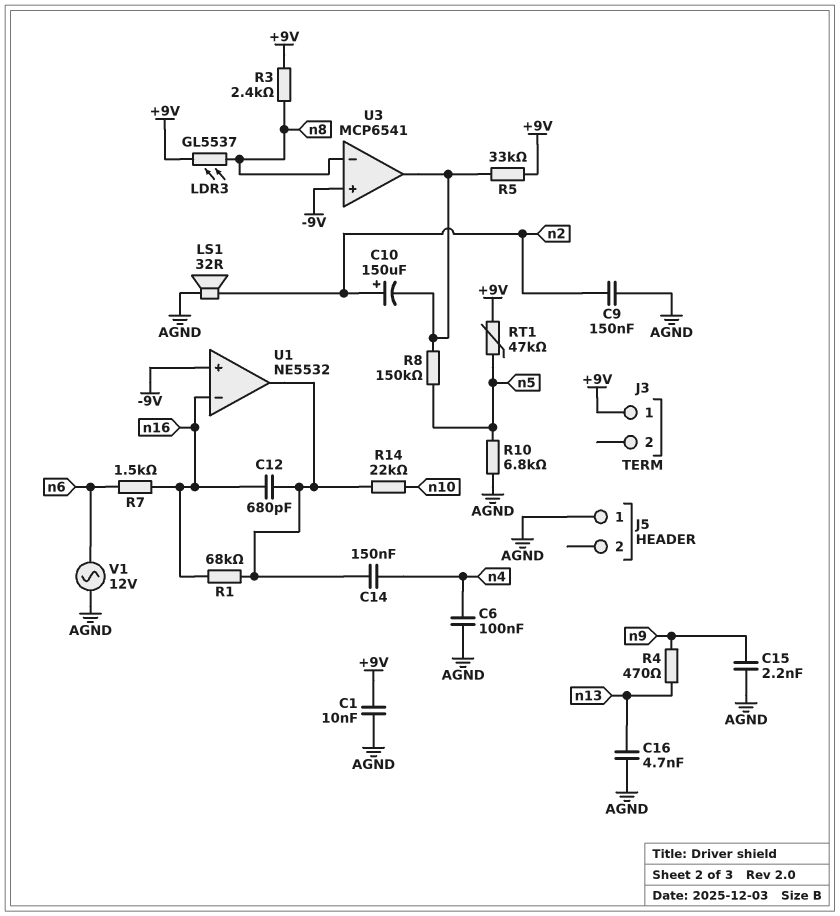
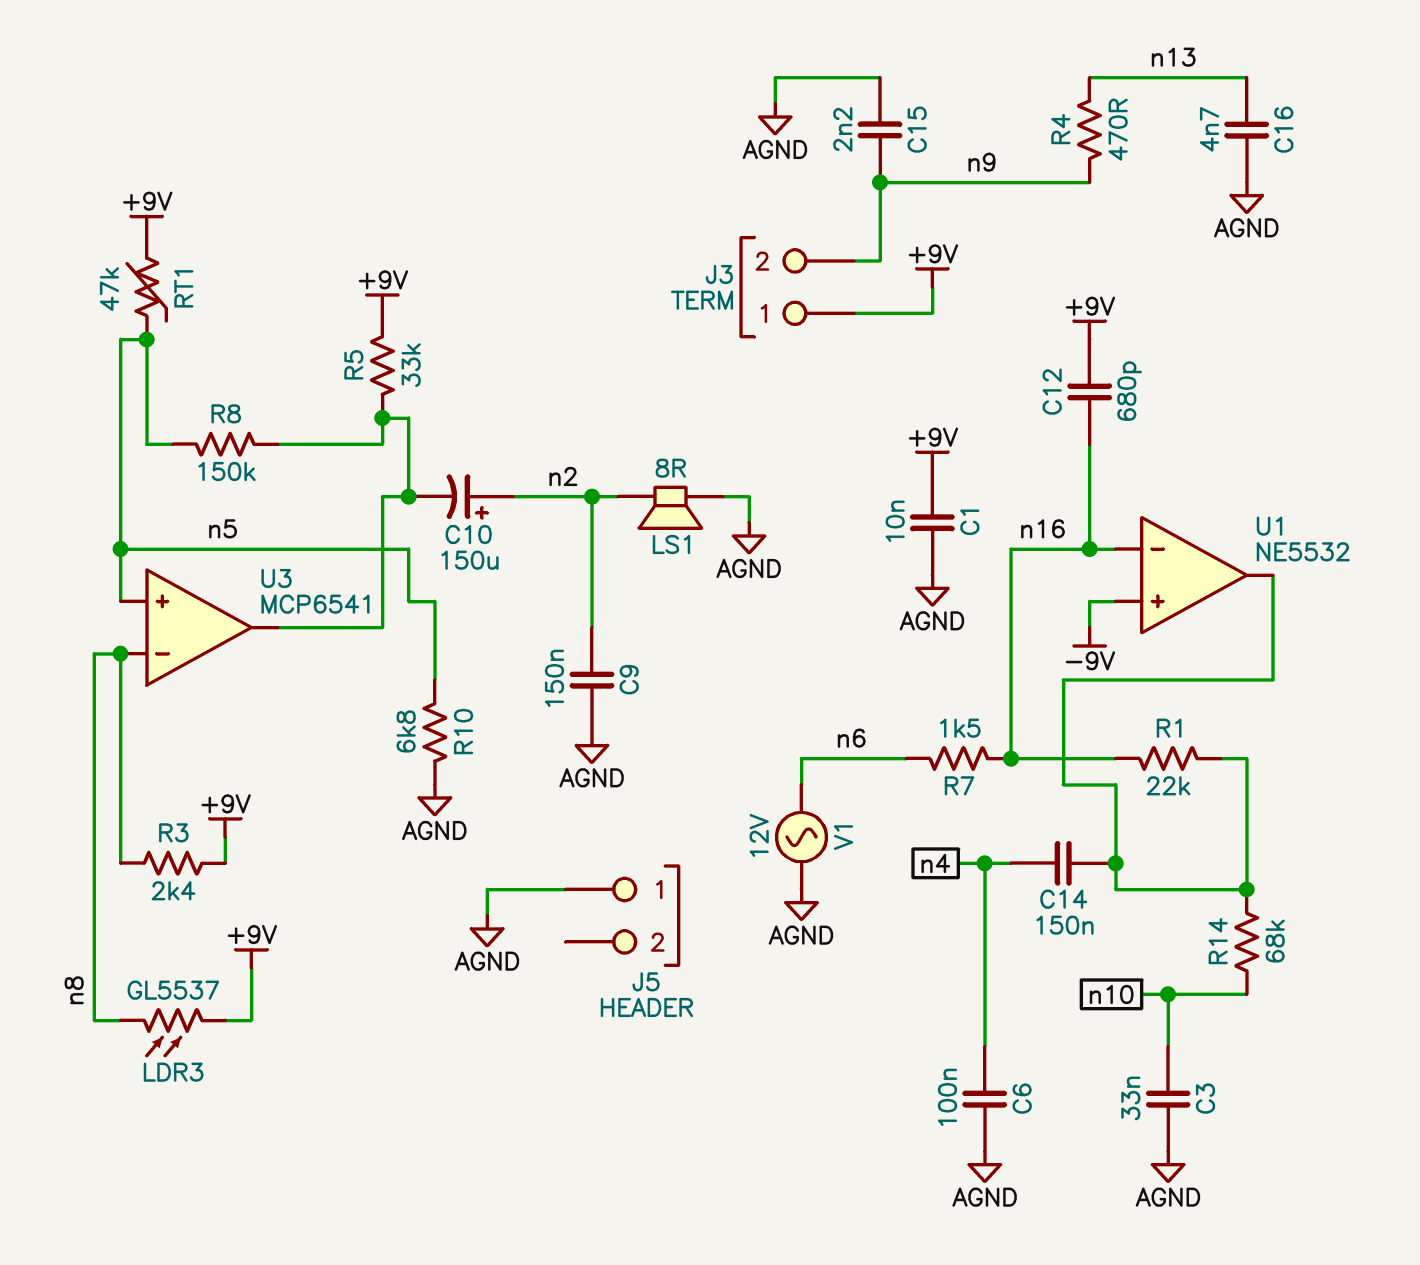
C3: none -> 33nF (AGND, n10)
C12: 680pF (U1/out, n16) -> 680pF (+9V, n16)
J3 pin 2: none -> n9
LS1: speaker 32R (AGND, n2) -> speaker 8R (AGND, n2)
R1: 68k (U1/out, n16) -> 22k (U1/out, n16)
R14: 22k (U1/out, n10) -> 68k (U1/out, n10)
U3 pin in+: -9V -> n5

